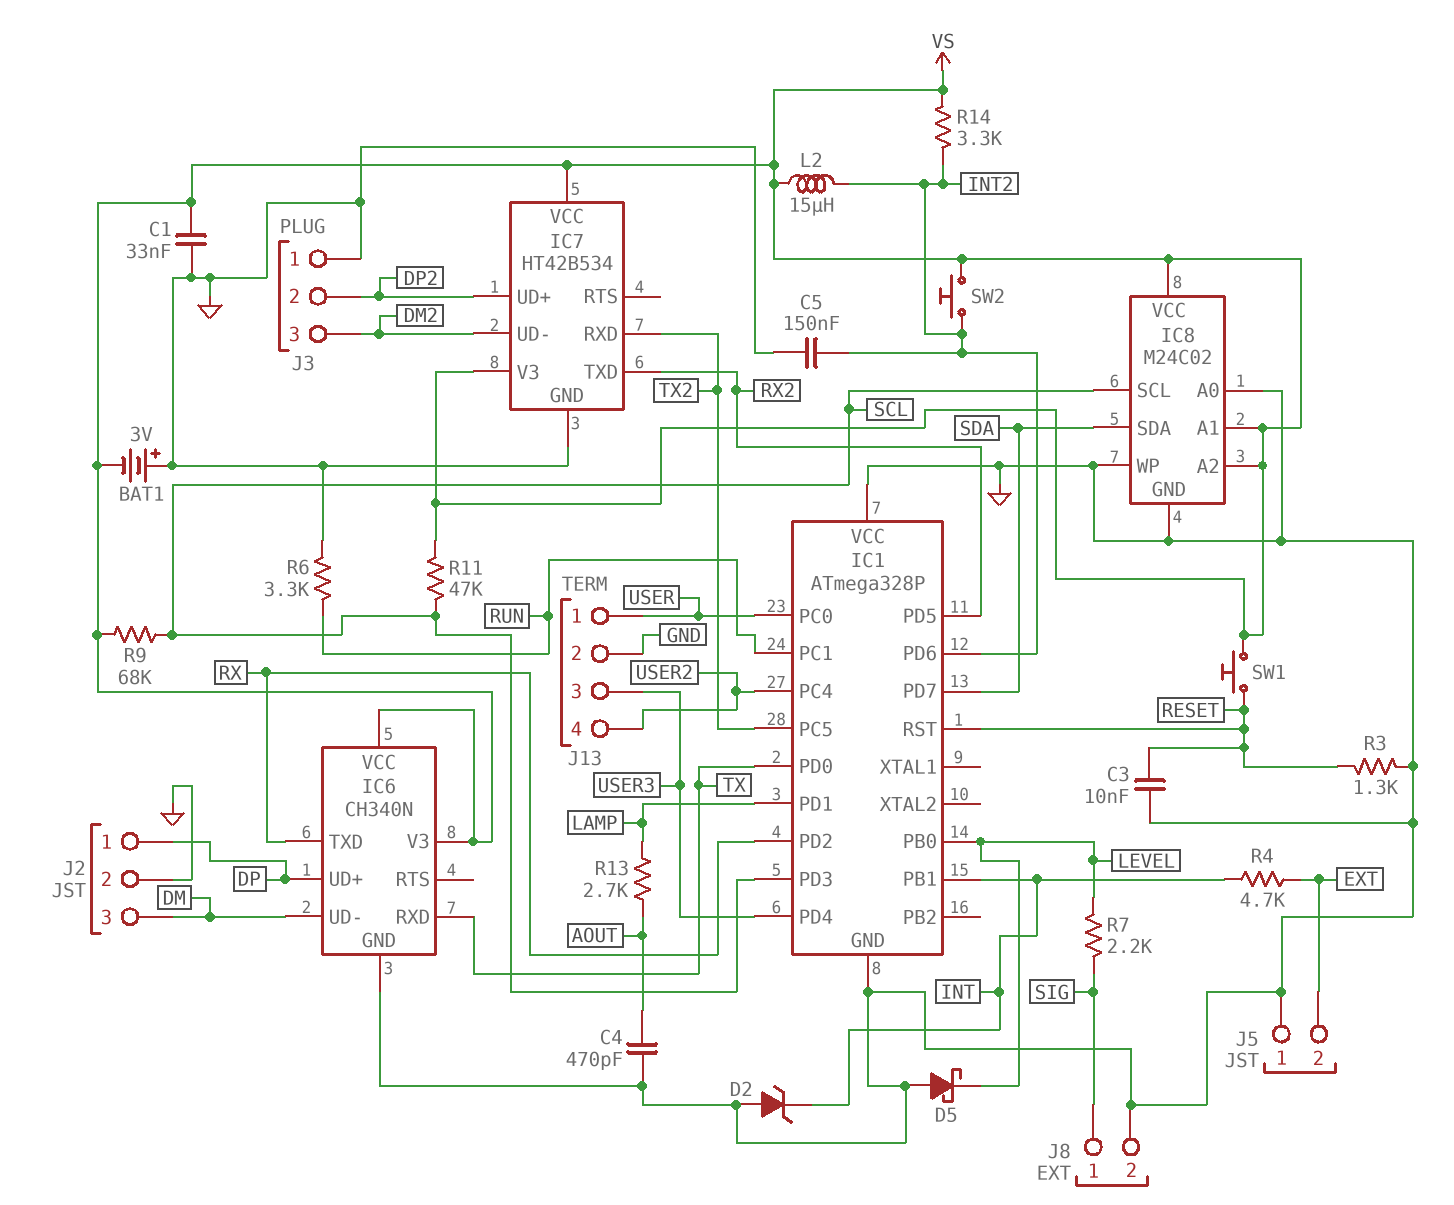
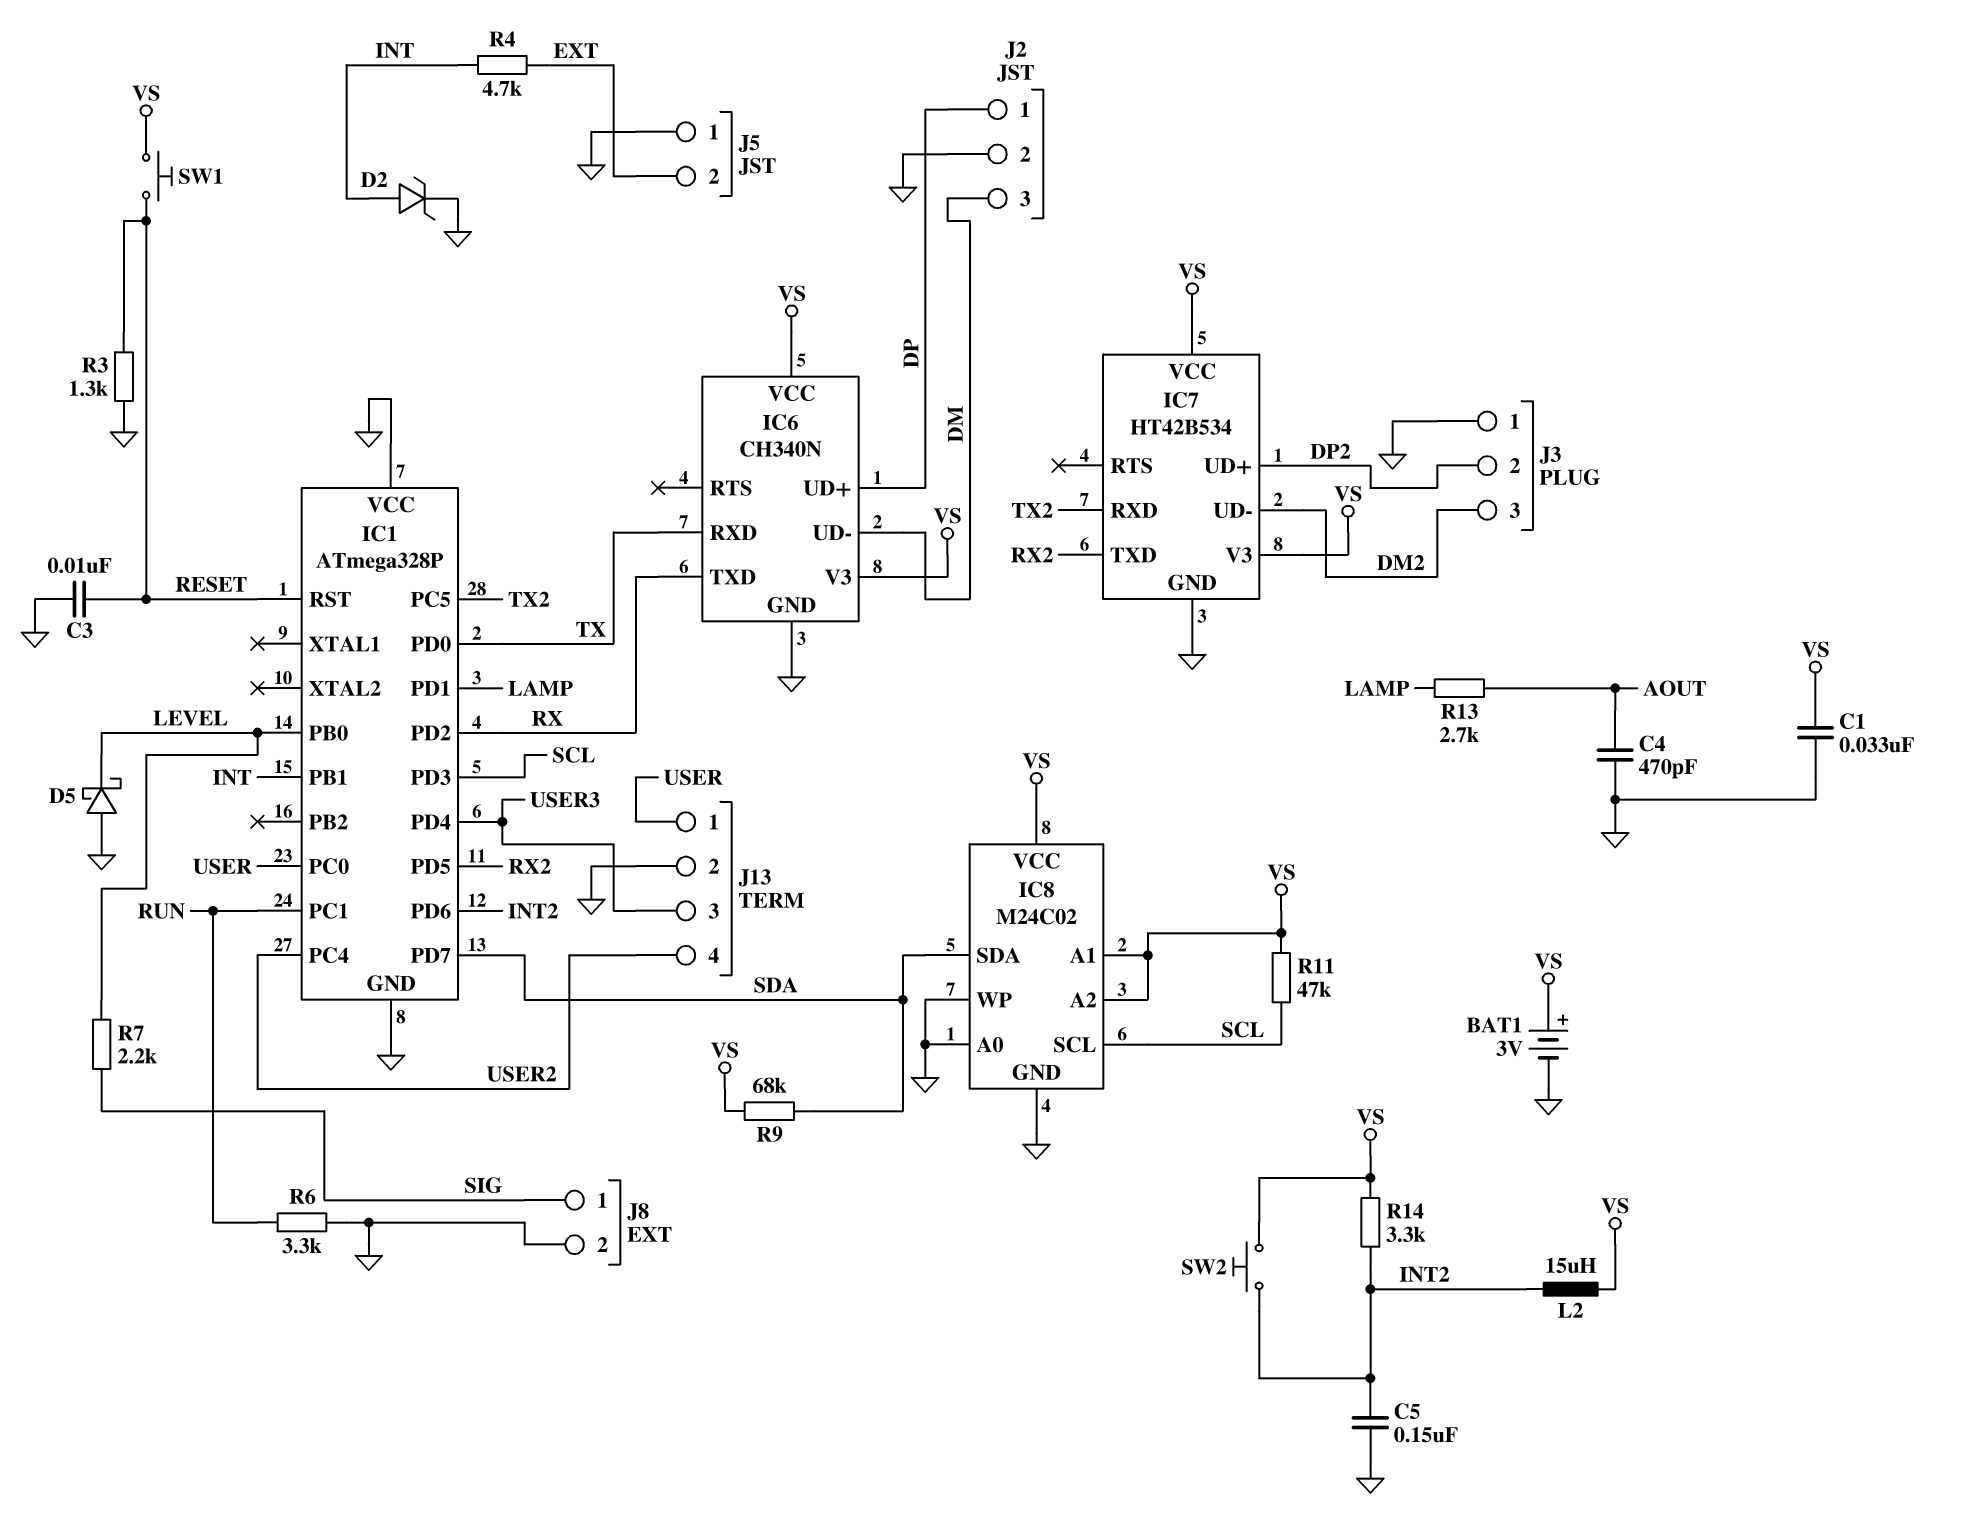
BAT1: 3V (plus GND, minus VS) -> 3V (plus VS, minus GND)
D2: zener (A GND, K INT) -> zener (A INT, K GND)
R9: 68k (SCL, VS) -> 68k (SDA, VS)

